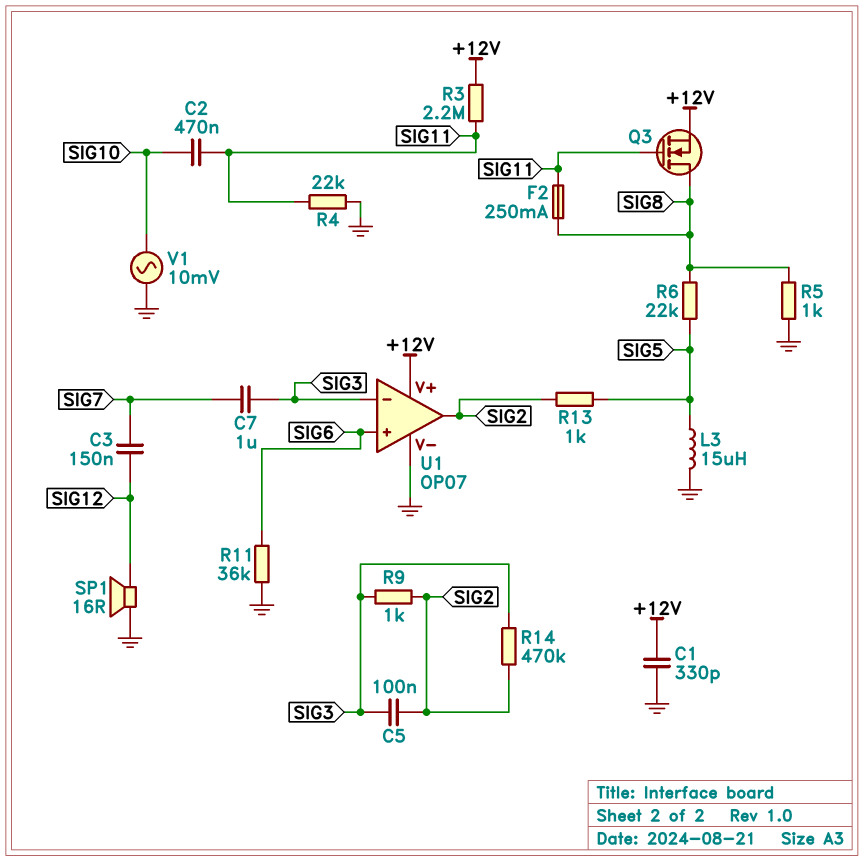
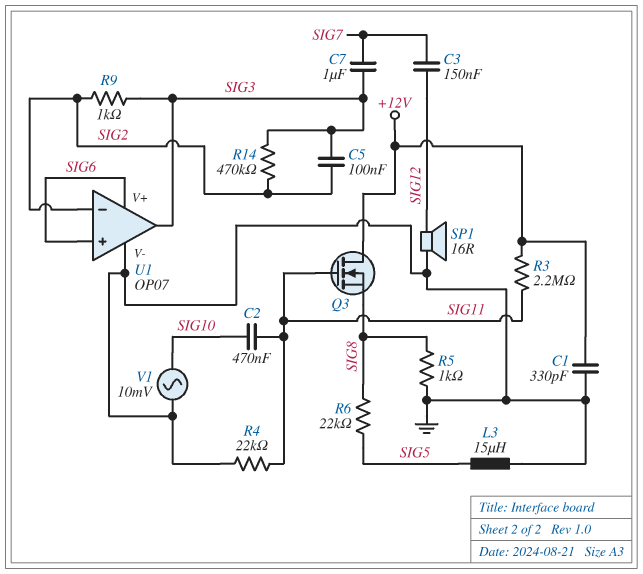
F2: 250mA (SIG8, SIG11) -> none
Q3: NMOS (G SIG11, D SIG8, S +12V) -> NMOS (G SIG11, D +12V, S SIG8)
R11: 36k (GND, SIG6) -> none
R13: 1k (SIG2, SIG5) -> none
U1 pin V+: +12V -> SIG6
U1 pin in-: SIG3 -> SIG2
U1 pin out: SIG2 -> SIG3

